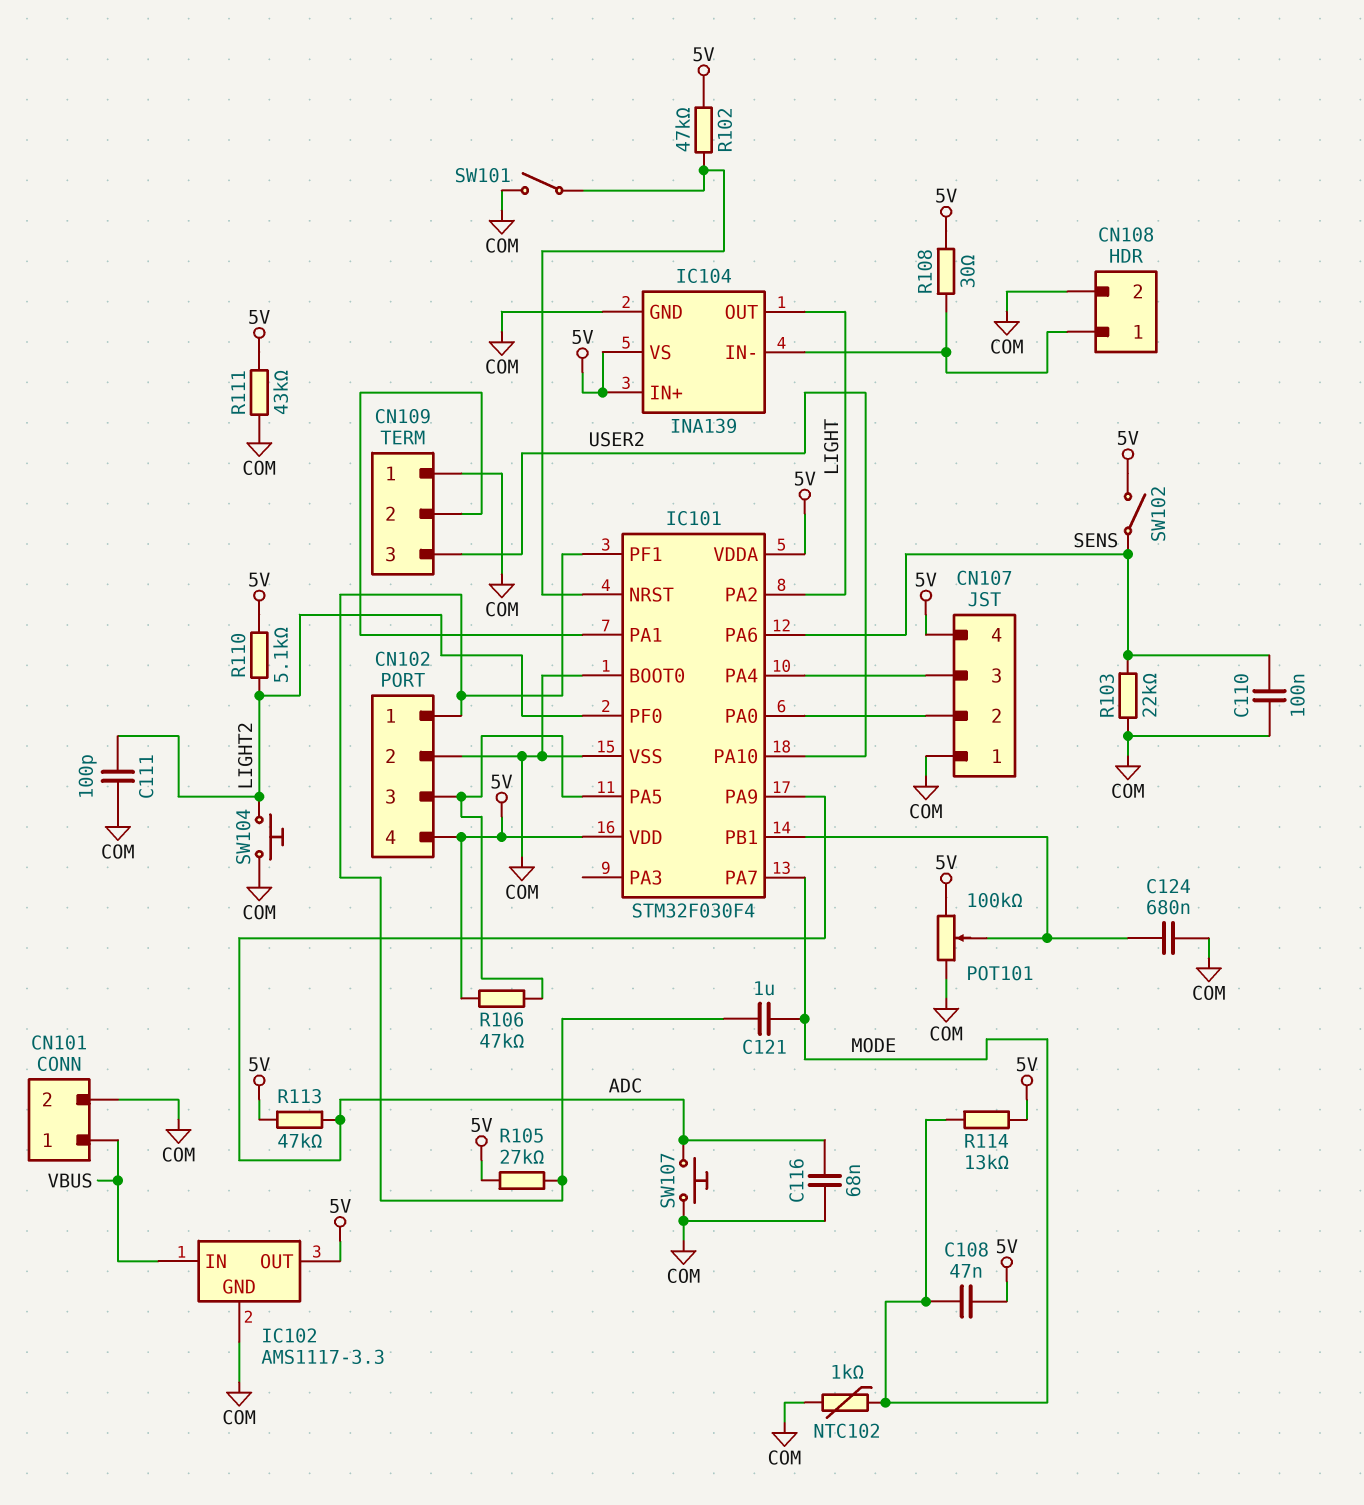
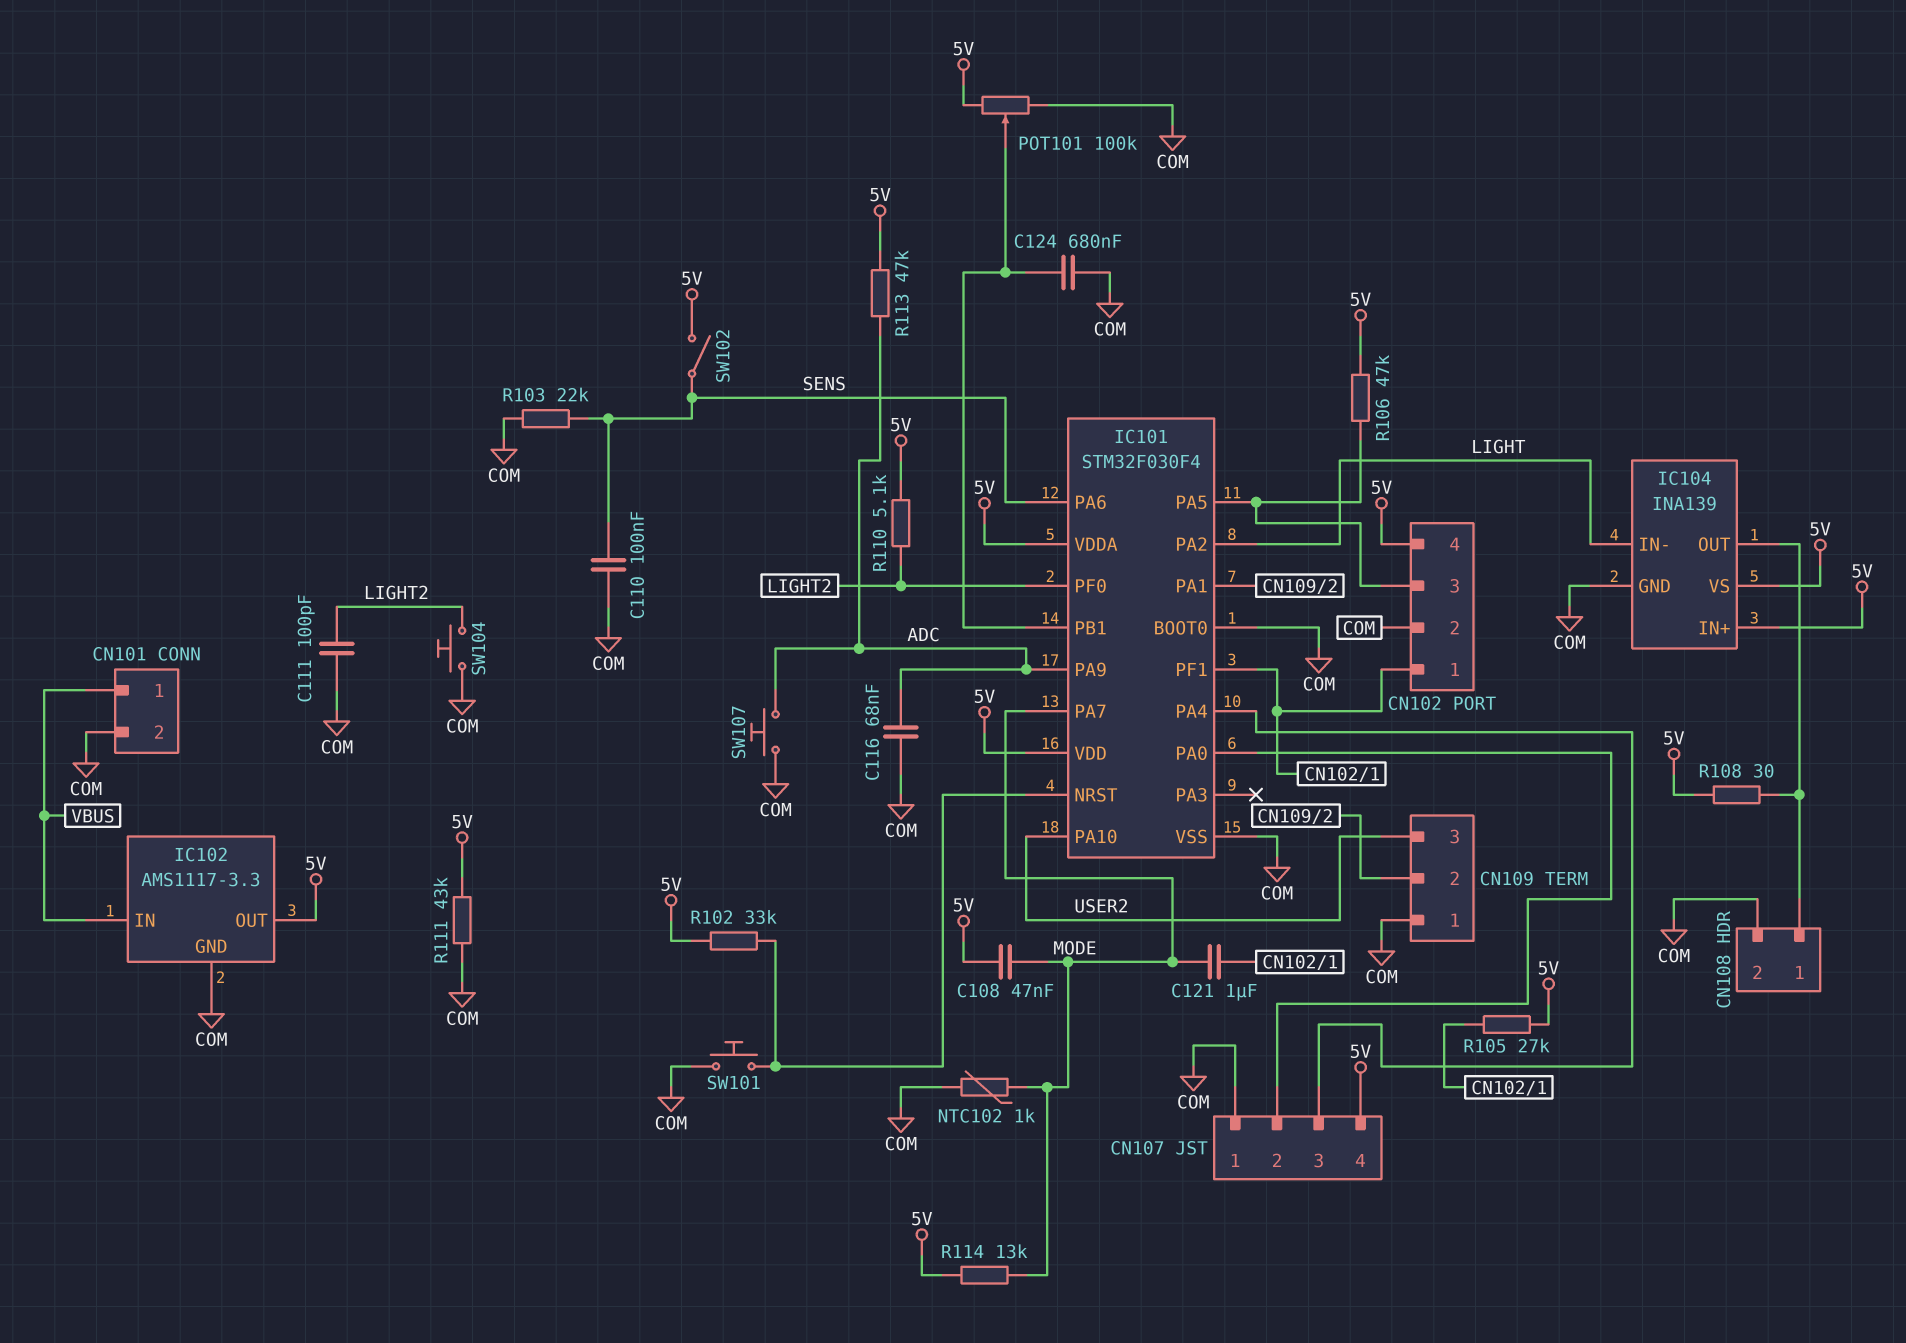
IC104 pin IN-: CN108/1 -> LIGHT
IC104 pin OUT: LIGHT -> CN108/1
R102: 47k (5V, IC101/NRST) -> 33k (5V, IC101/NRST)
SW101: switch (COM, IC101/NRST) -> button (COM, IC101/NRST)

